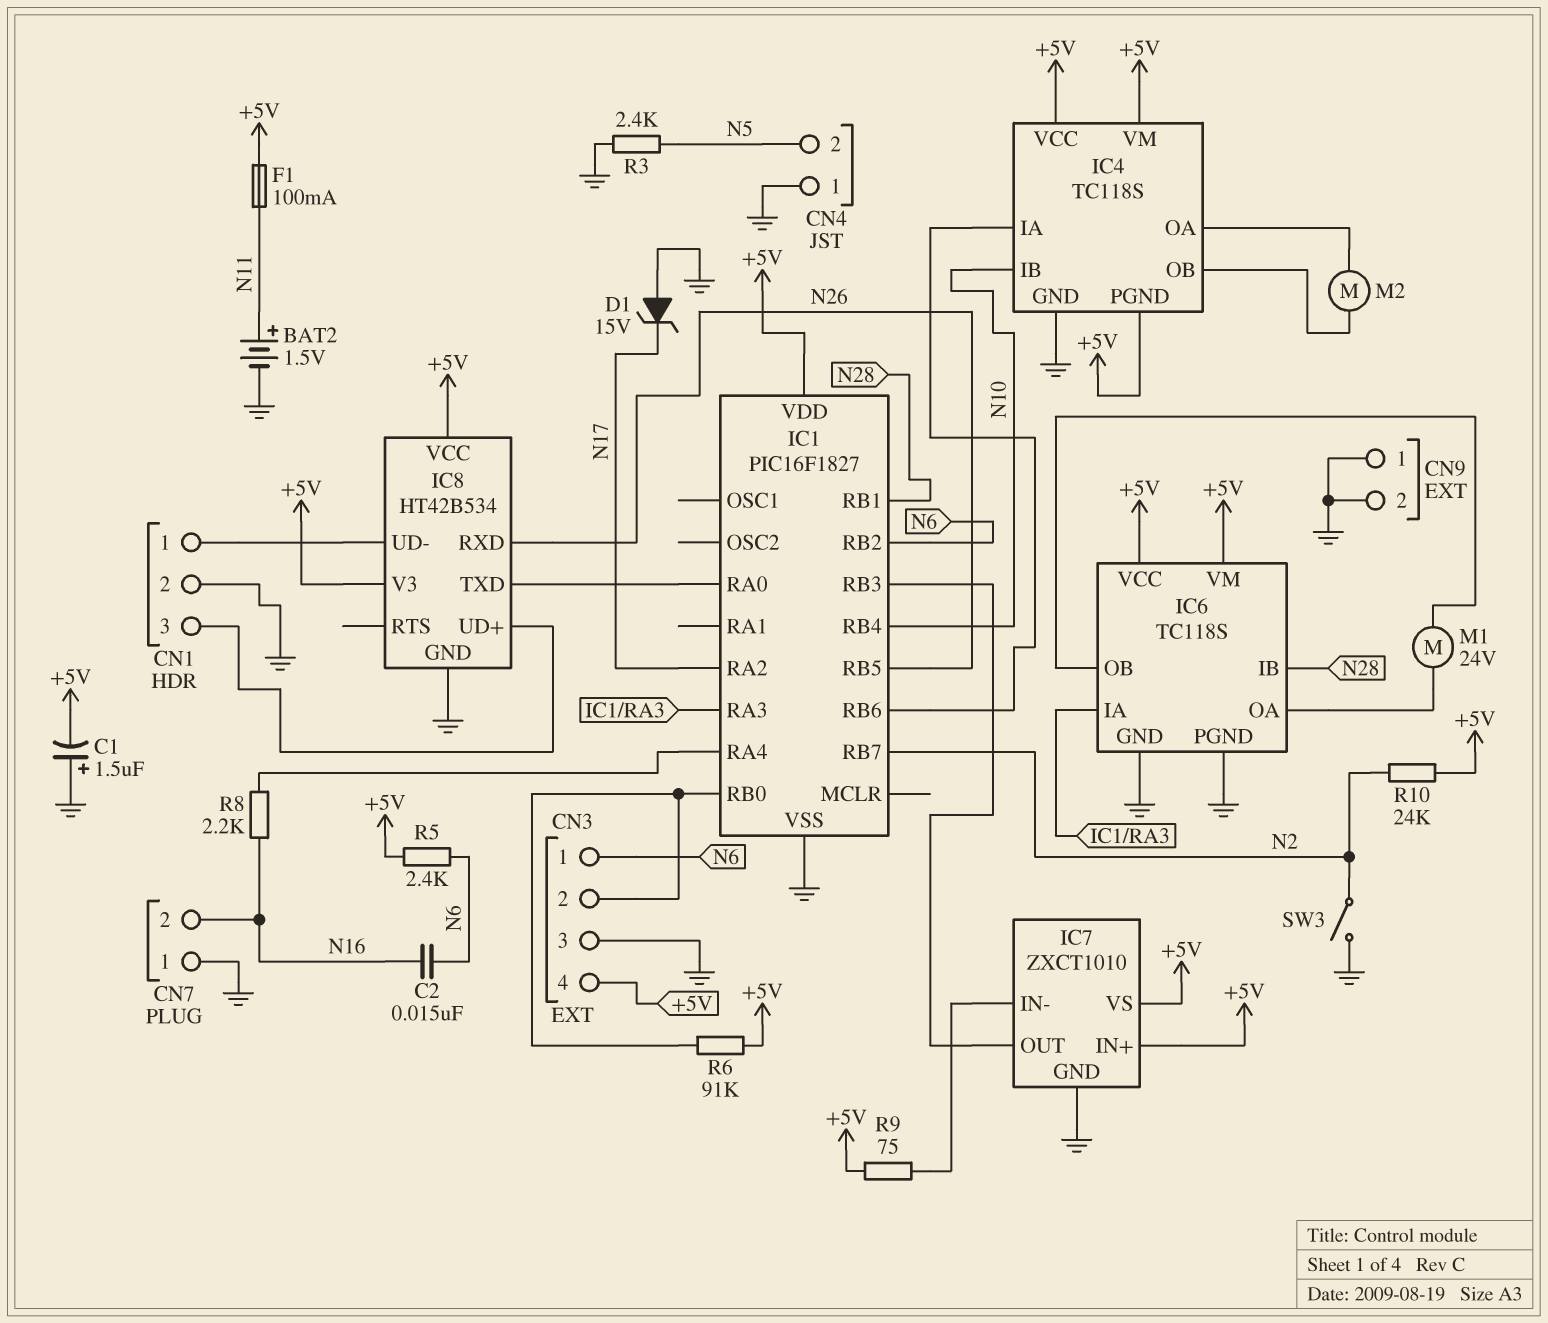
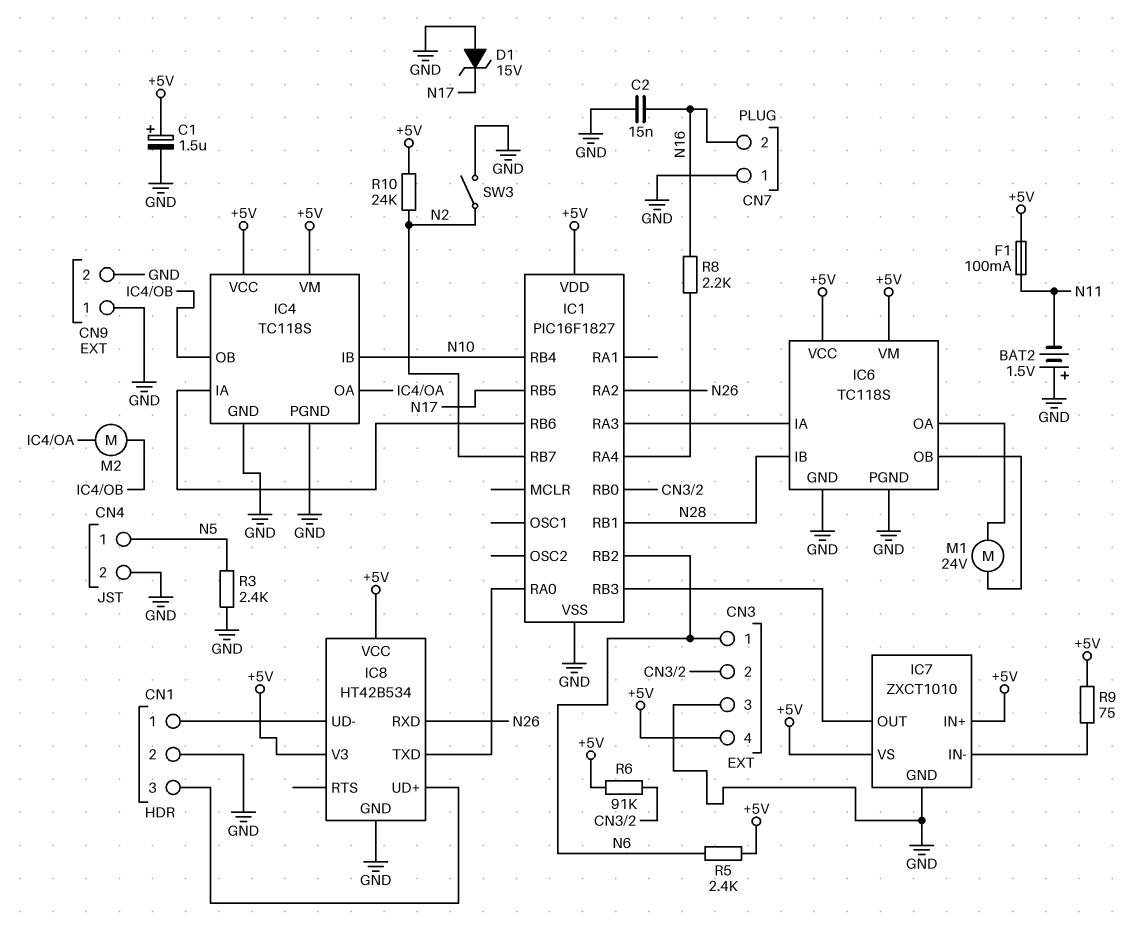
BAT2: 1.5V (plus N11, minus GND) -> 1.5V (plus GND, minus N11)
C1: 1.5uF (plus GND, minus +5V) -> 1.5uF (plus +5V, minus GND)
C2: 15nF (N6, N16) -> 15nF (GND, N16)
CN4 pin 1: GND -> N5
CN4 pin 2: N5 -> GND
IC1 pin RA2: N17 -> N26
IC1 pin RB5: N26 -> N17
IC4 pin PGND: +5V -> GND

